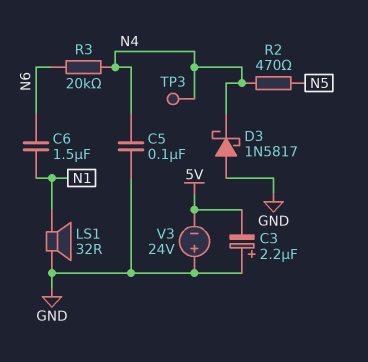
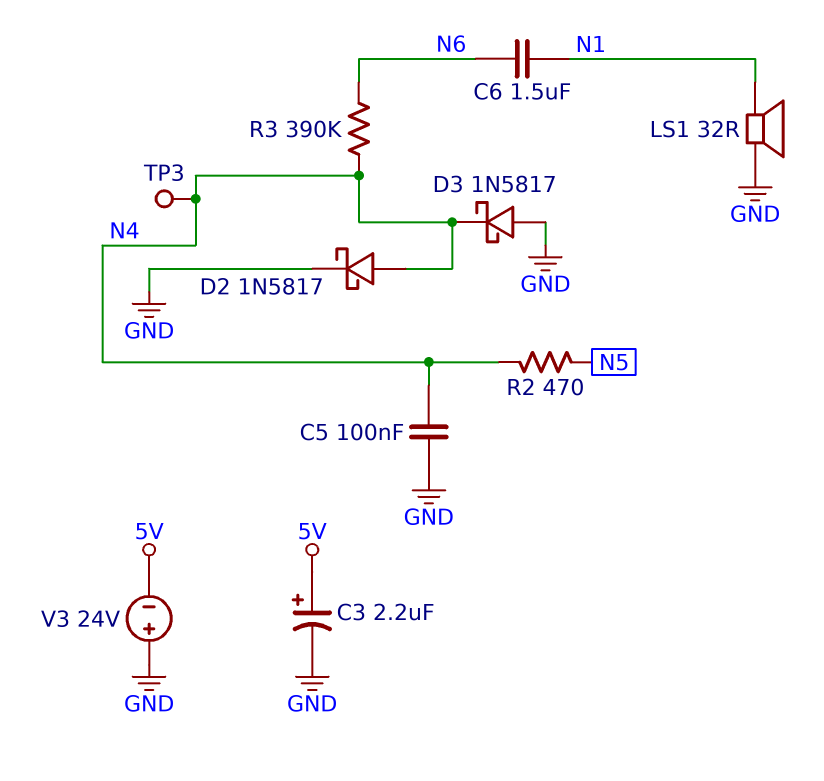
C3: 2.2uF (plus GND, minus 5V) -> 2.2uF (plus 5V, minus GND)
D2: none -> schottky 1N5817 (A N4, K GND)
R3: 20k (N4, N6) -> 390k (N4, N6)

